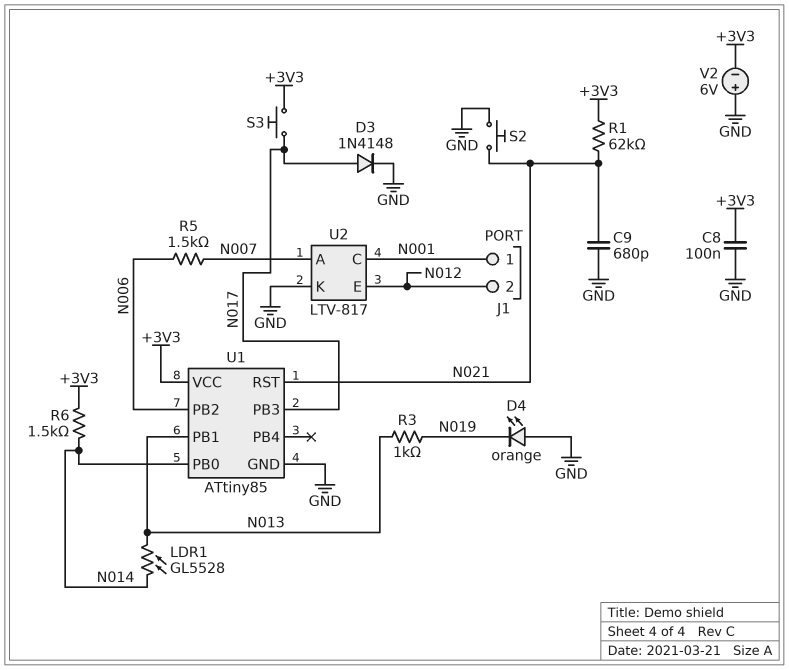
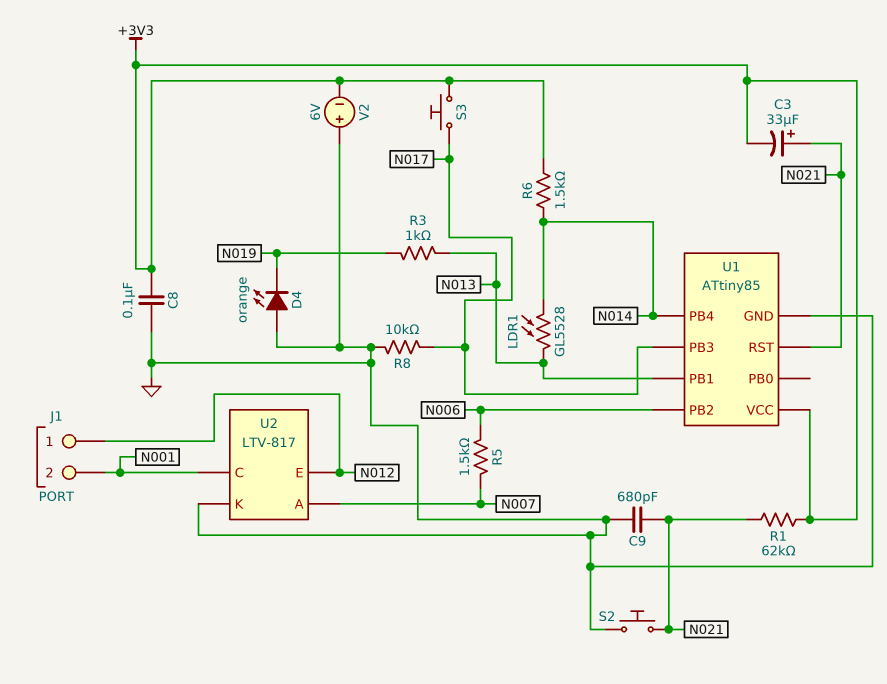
C3: none -> 33uF (plus N021, minus +3V3)
D3: diode 1N4148 (A N017, K GND) -> none
J1 pin 1: N001 -> N012
J1 pin 2: N012 -> N001
R8: none -> 10k (GND, N017)
U1 pin PB0: N014 -> none
U1 pin PB4: none -> N014

